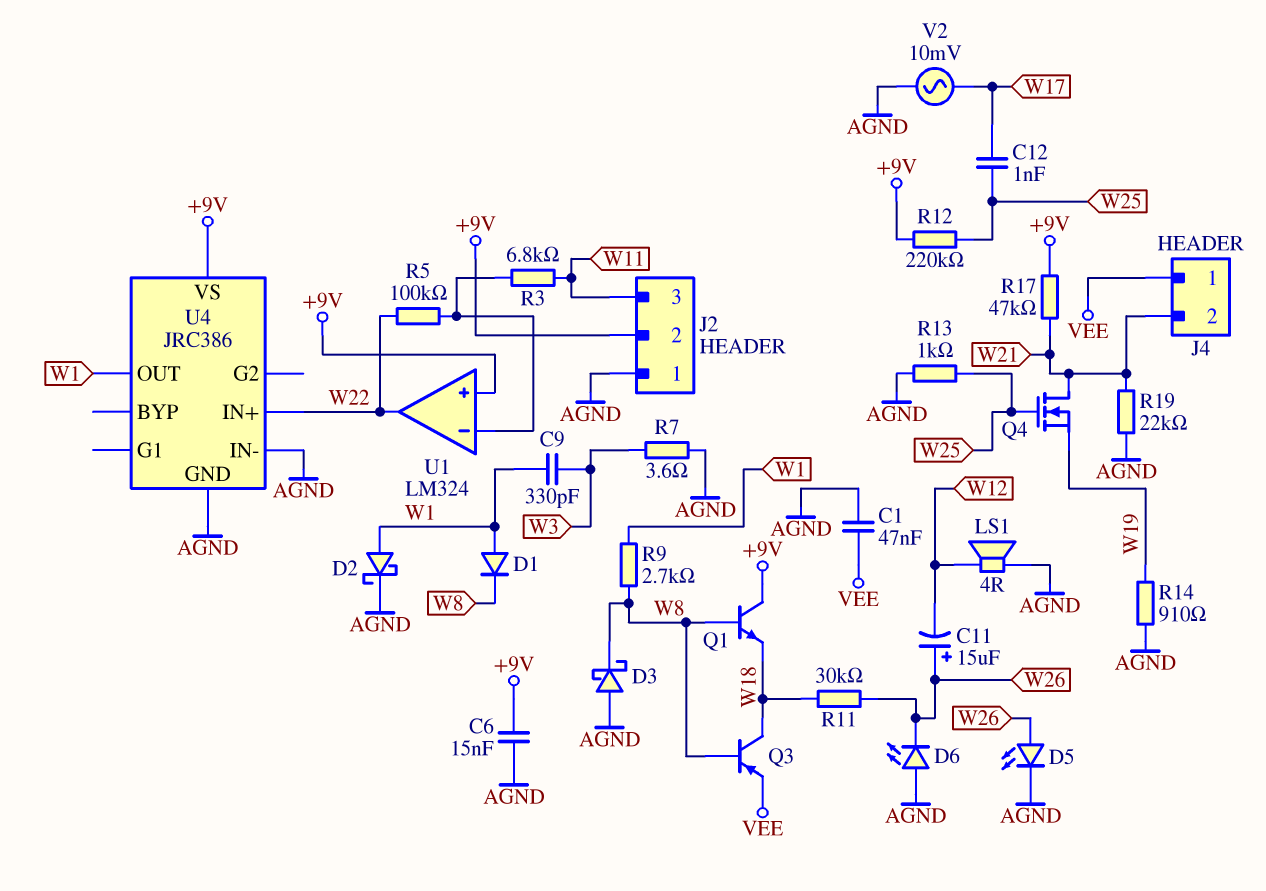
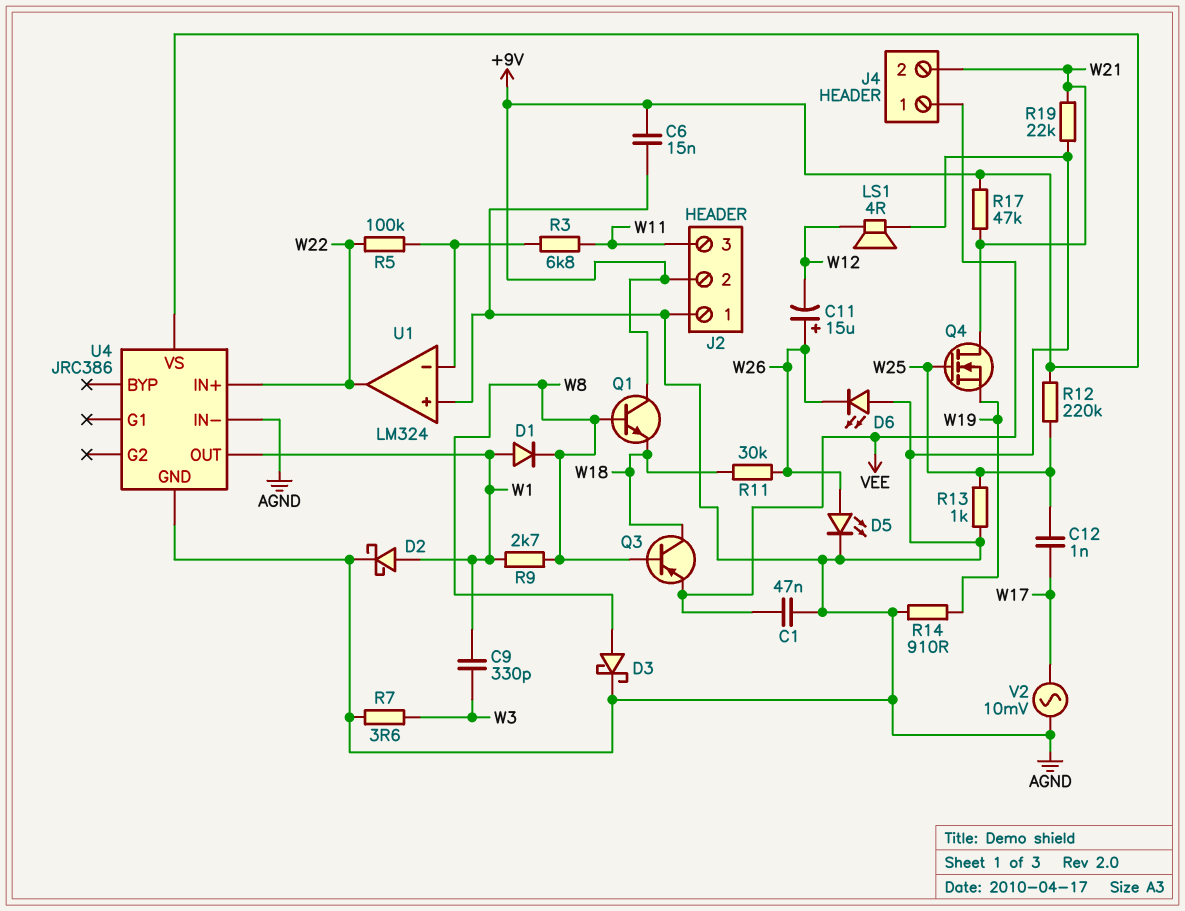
D3: schottky (A AGND, K W8) -> schottky (A W8, K AGND)
U1 pin in+: +9V -> AGND

